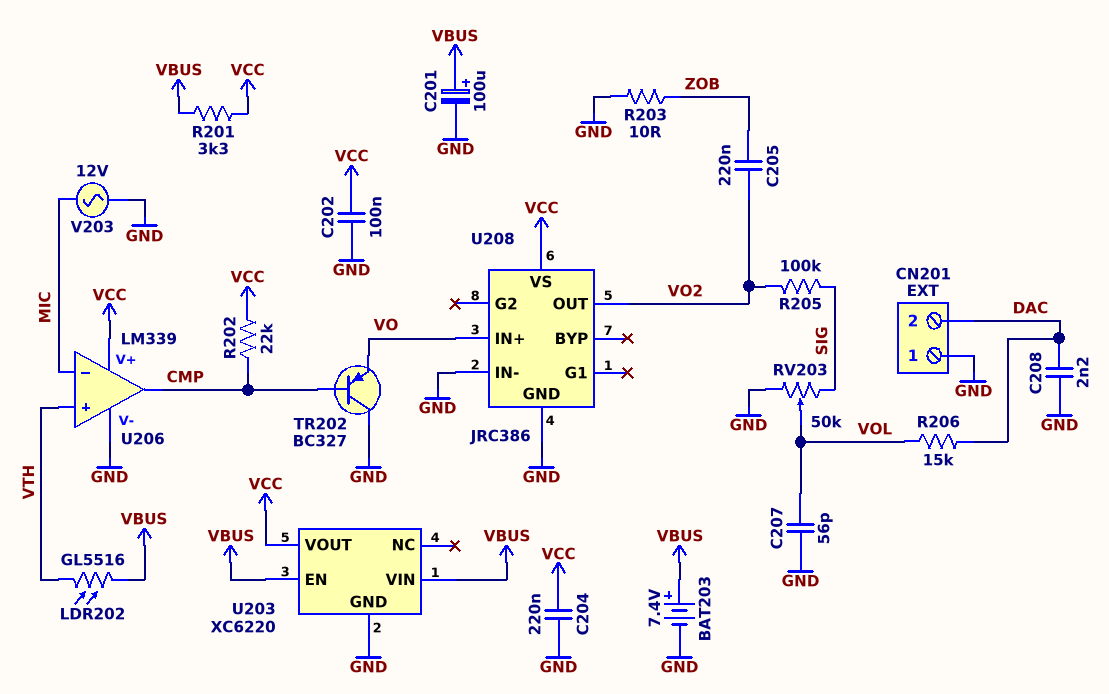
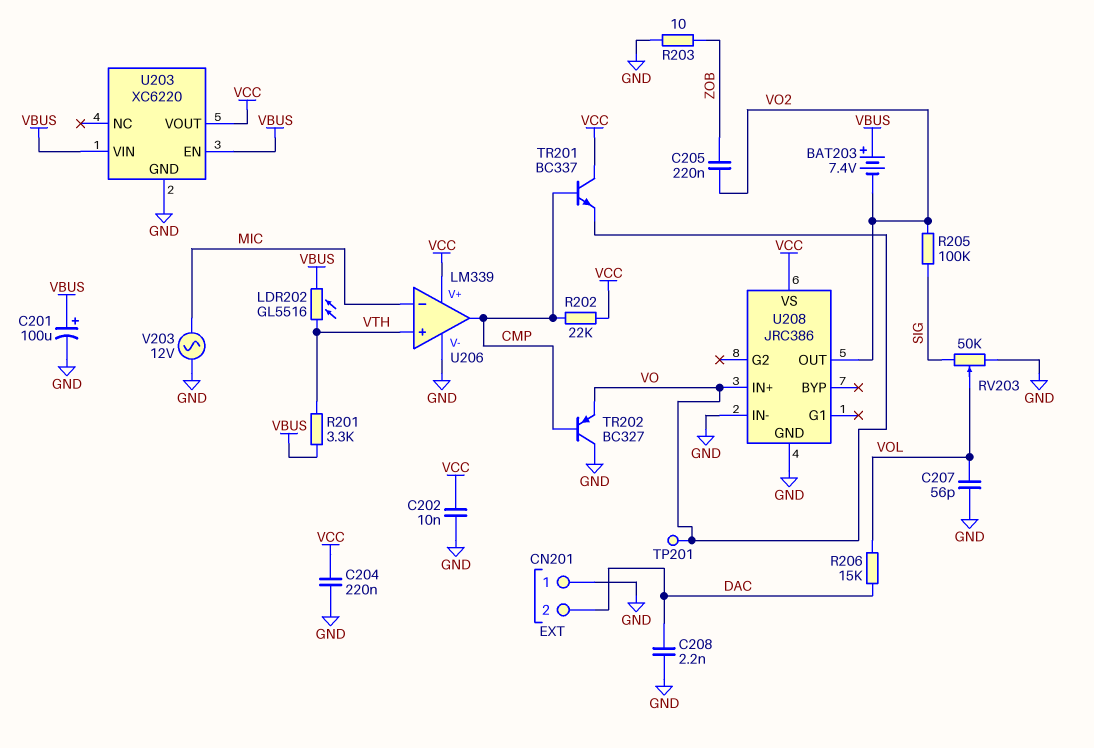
BAT203: 7.4V (plus VBUS, minus GND) -> 7.4V (plus VBUS, minus VO2)
C202: 100nF (GND, VCC) -> 10nF (GND, VCC)
R201: 3.3k (VBUS, VCC) -> 3.3k (VBUS, VTH)
TP201: none -> test point (VO)
TR201: none -> NPN BC337 (B CMP, C VCC, E VO)

